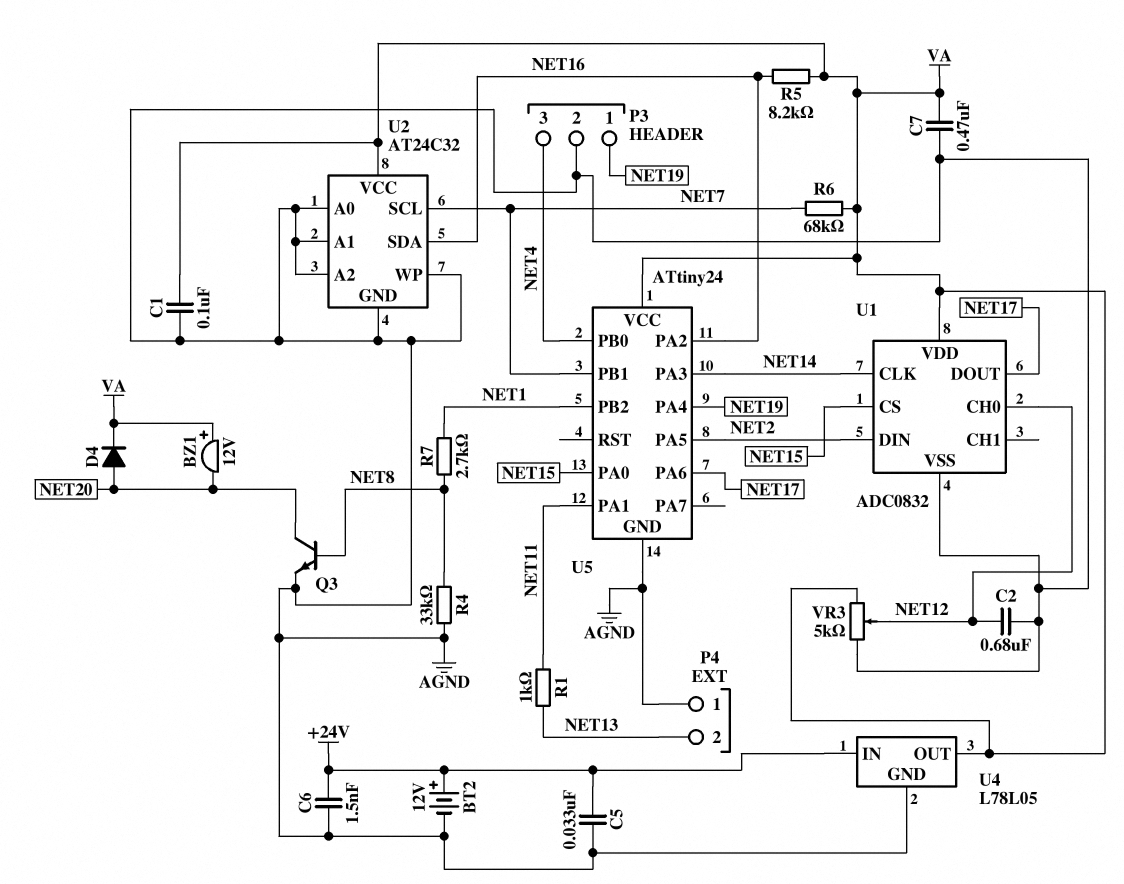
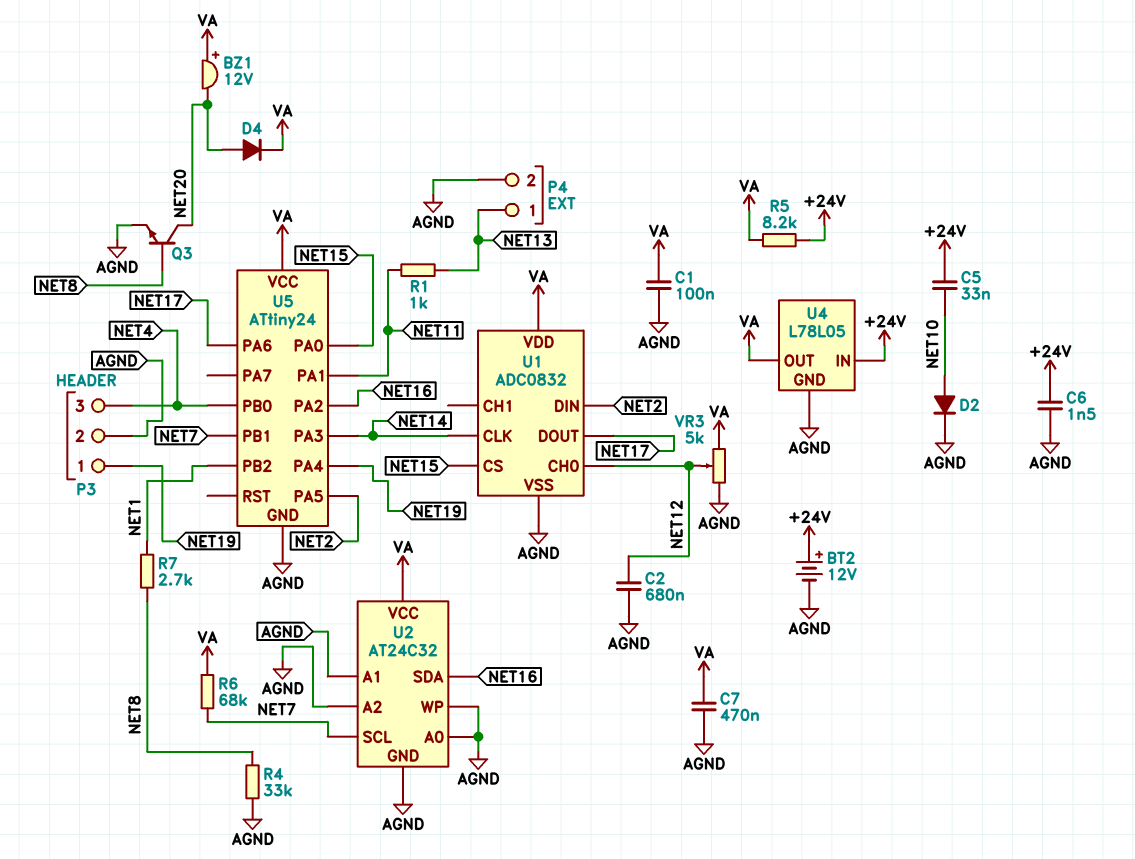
C5: 33nF (+24V, AGND) -> 33nF (+24V, NET10)
D2: none -> diode (A NET10, K AGND)
P4 pin 1: AGND -> NET13
P4 pin 2: NET13 -> AGND
R5: 8.2k (NET16, VA) -> 8.2k (+24V, VA)

